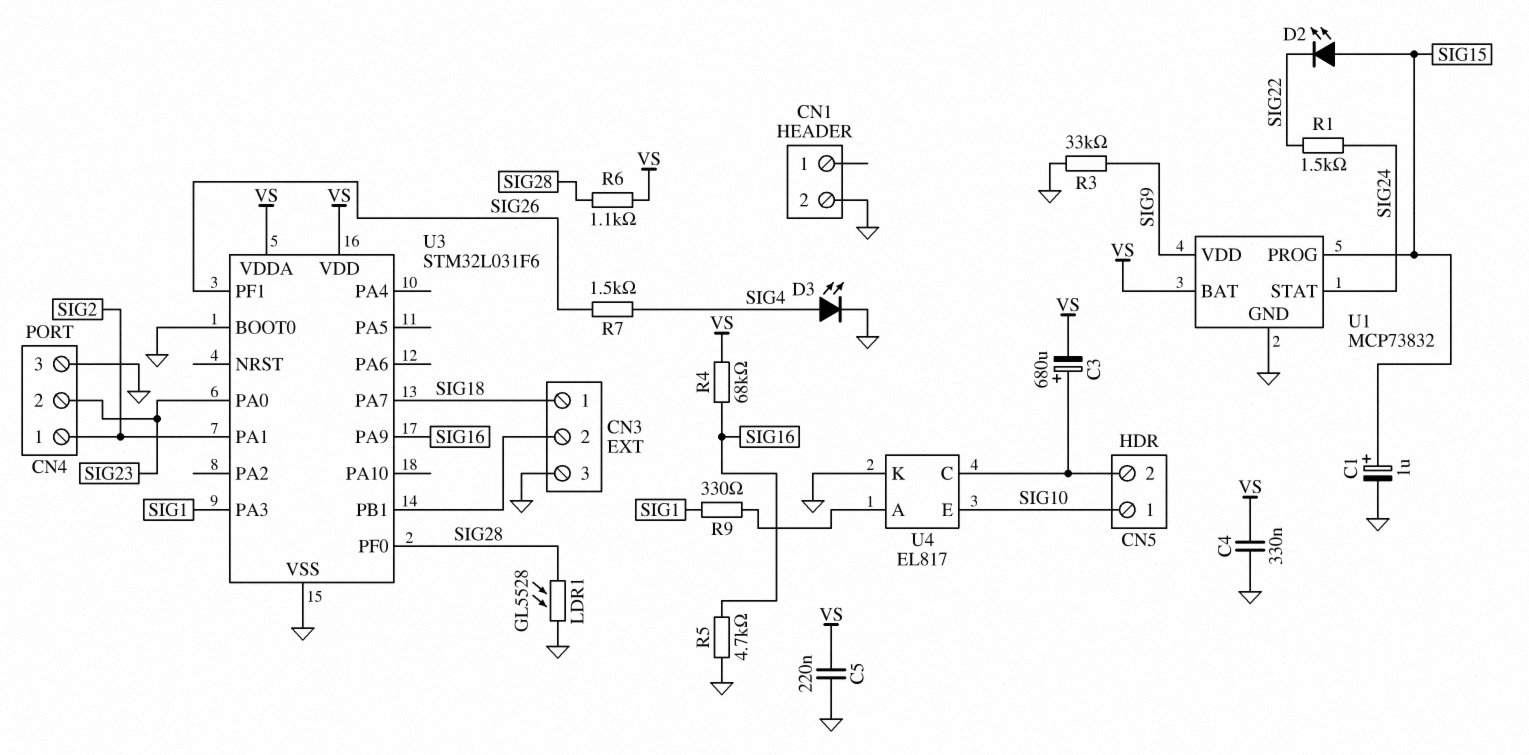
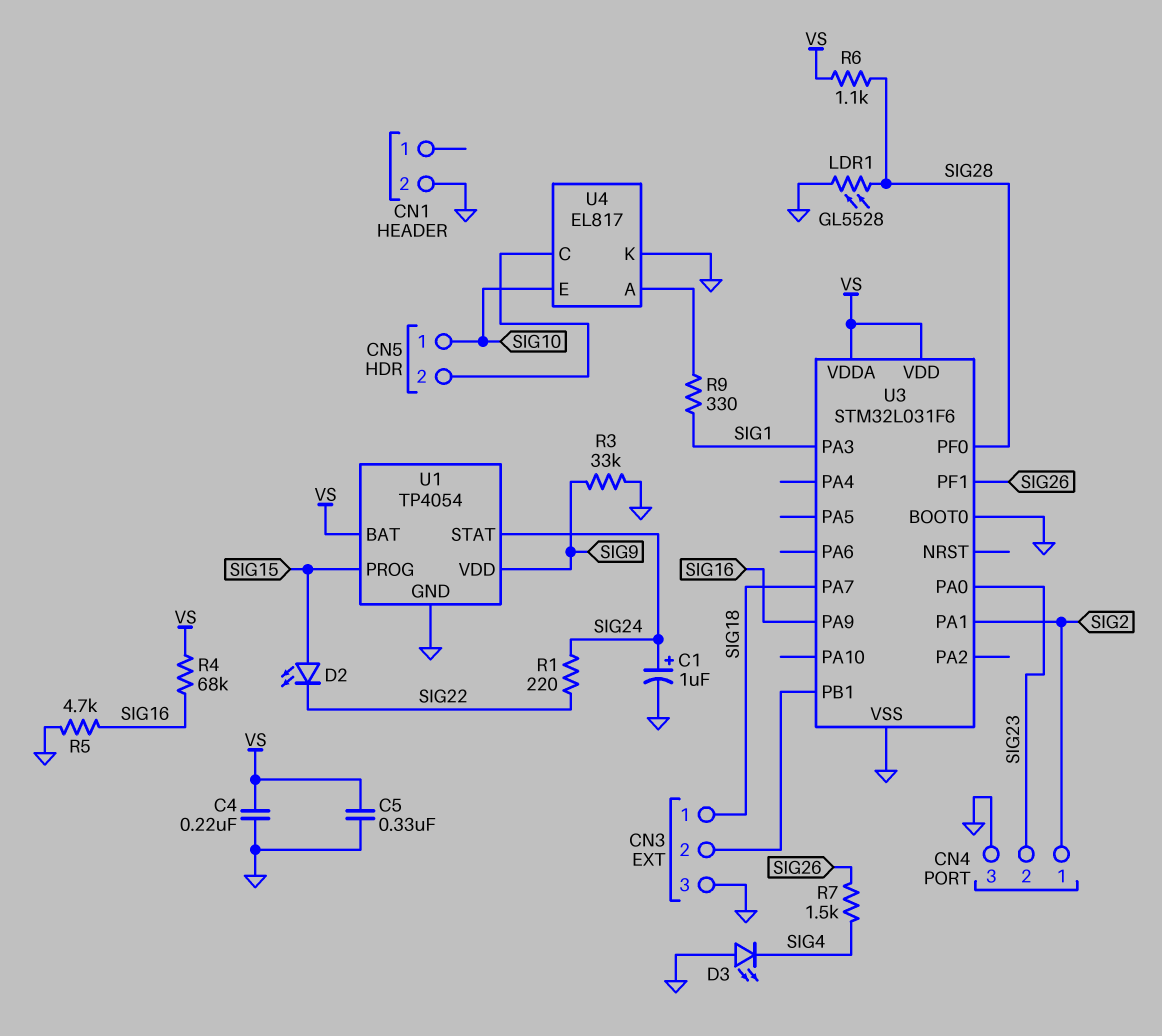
C1: 1uF (plus SIG15, minus GND) -> 1uF (plus SIG24, minus GND)
C3: 680uF (plus CN5/2, minus VS) -> none
C4: 330nF (GND, VS) -> 220nF (GND, VS)
C5: 220nF (GND, VS) -> 330nF (GND, VS)
D3: LED (A SIG4, K GND) -> LED (A GND, K SIG4)
R1: 1.5k (SIG22, SIG24) -> 220 (SIG22, SIG24)
U1: MCP73832 -> TP4054

